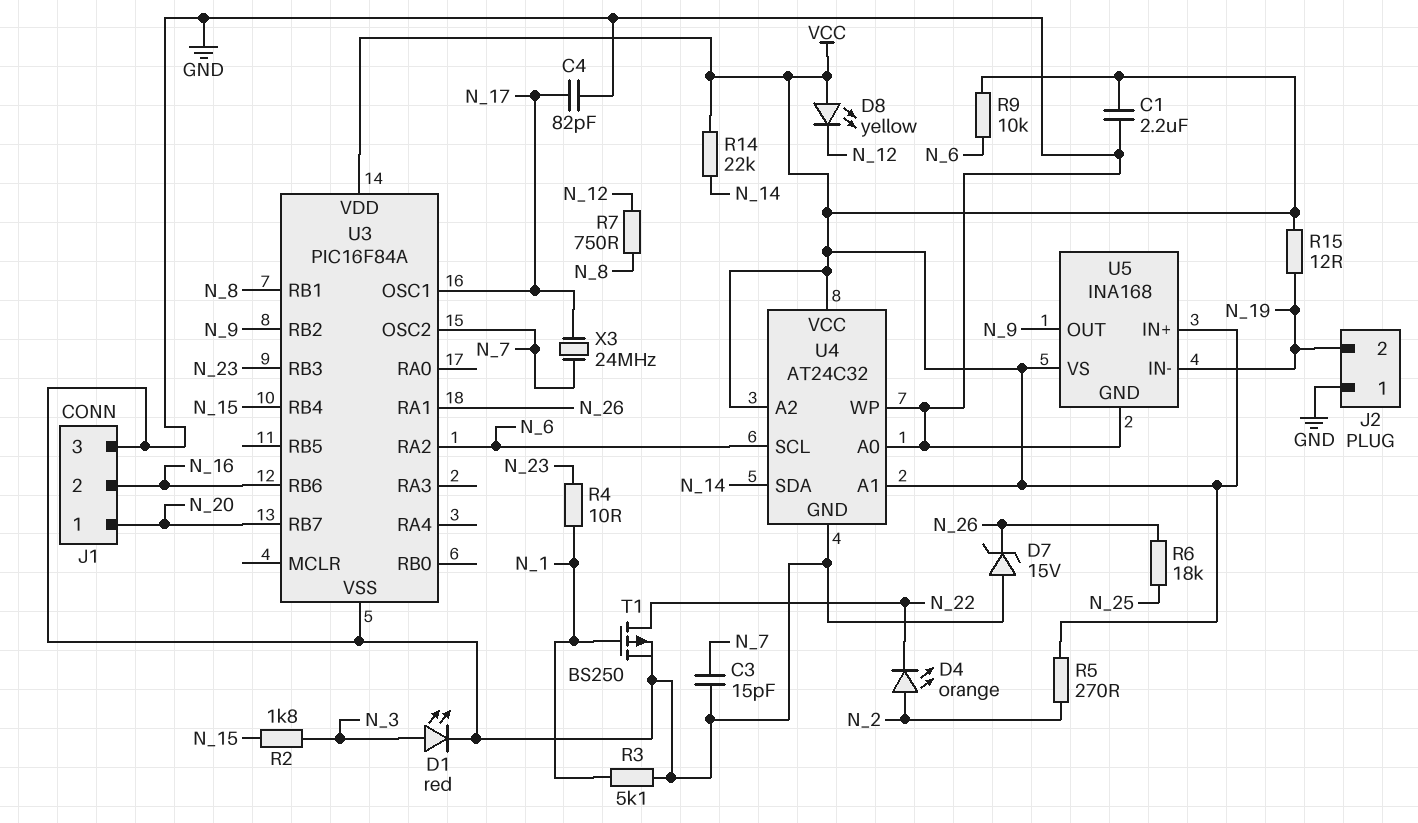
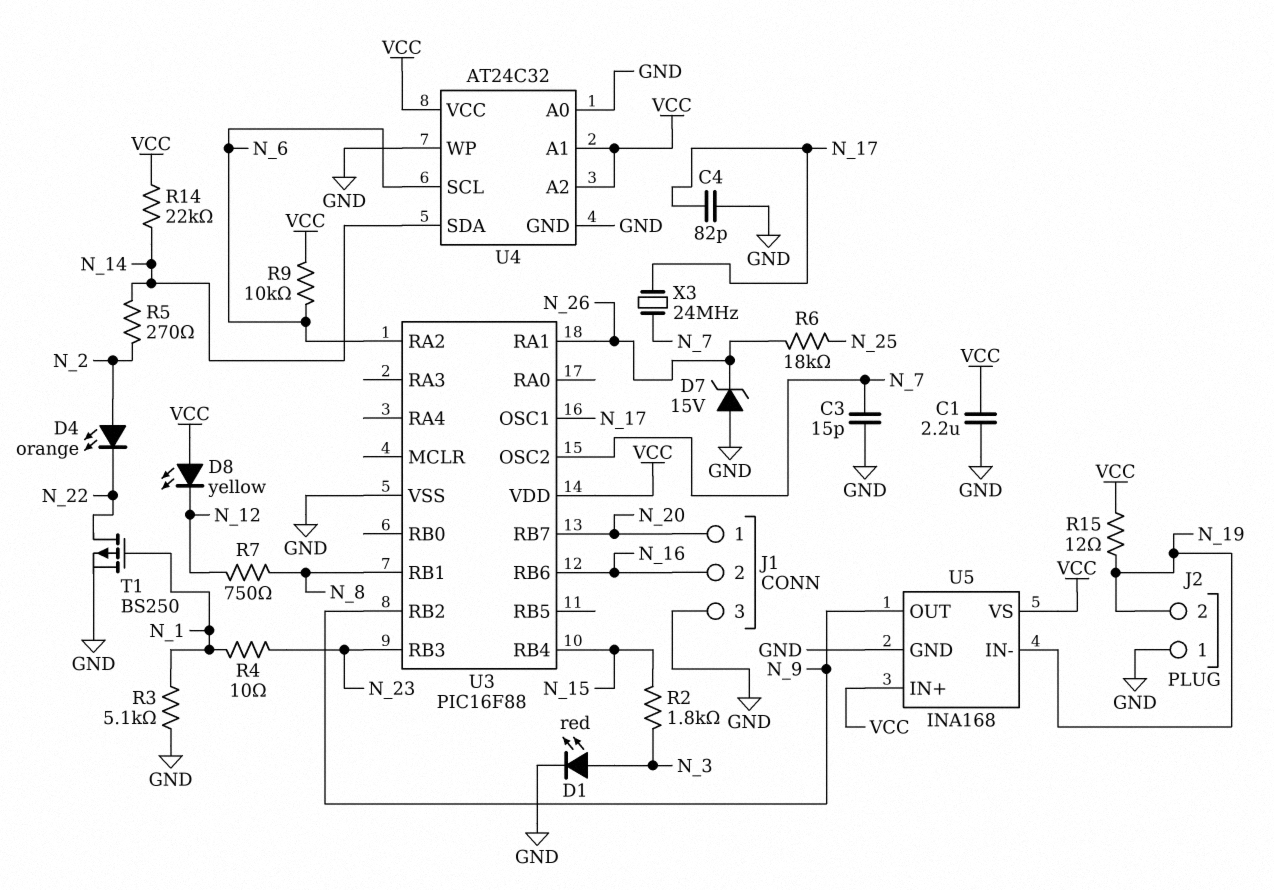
R5: 270 (N_2, VCC) -> 270 (N_2, N_14)
U3: PIC16F84A -> PIC16F88

